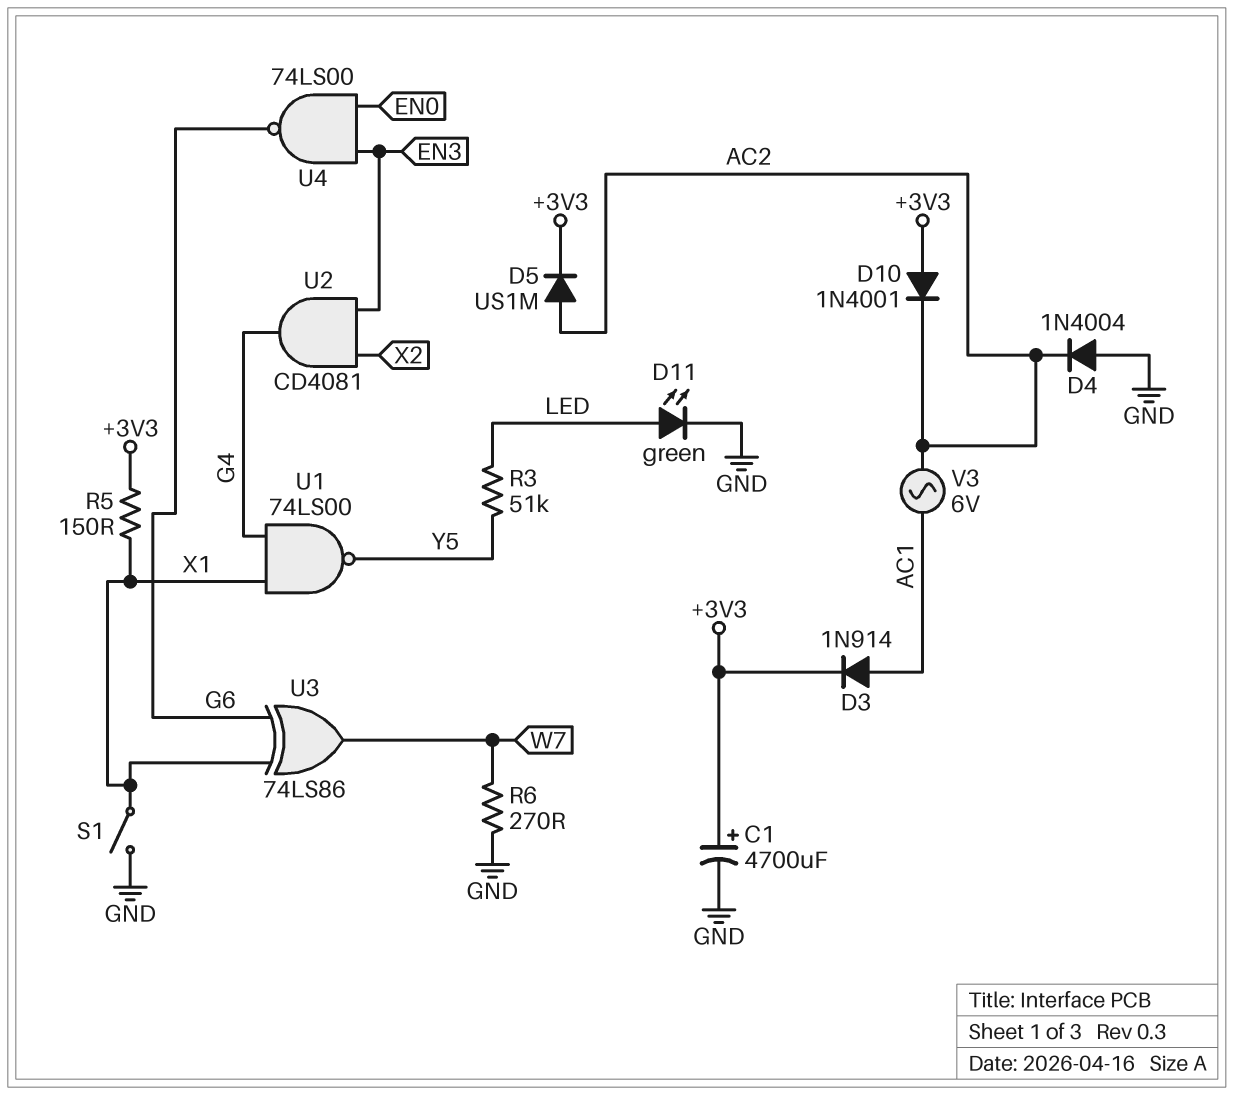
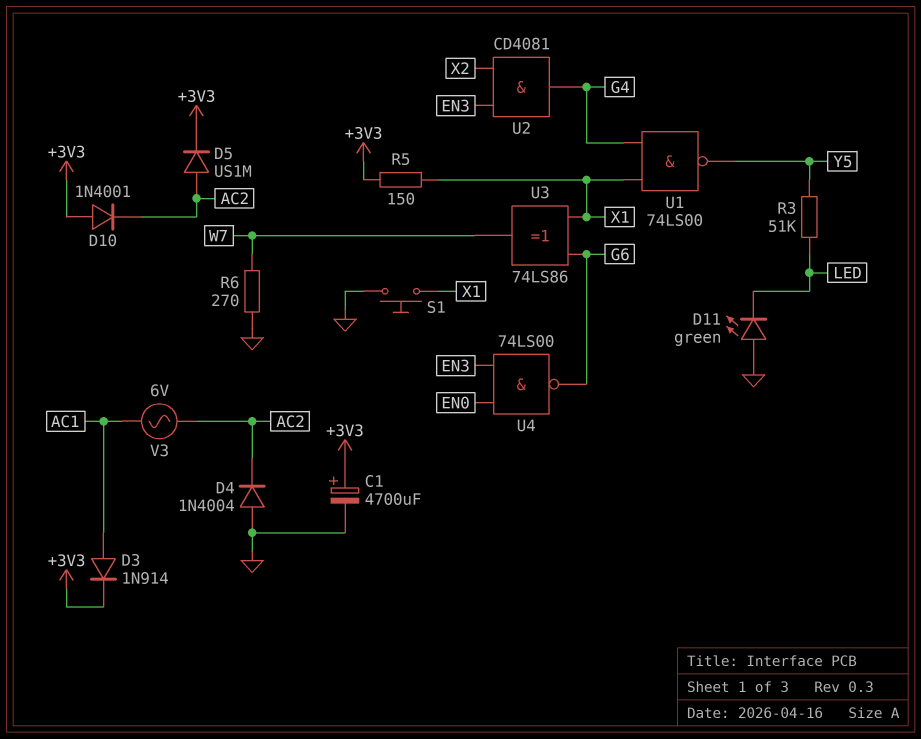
D11: LED green (A LED, K GND) -> LED green (A GND, K LED)
S1: switch (GND, X1) -> button (GND, X1)

